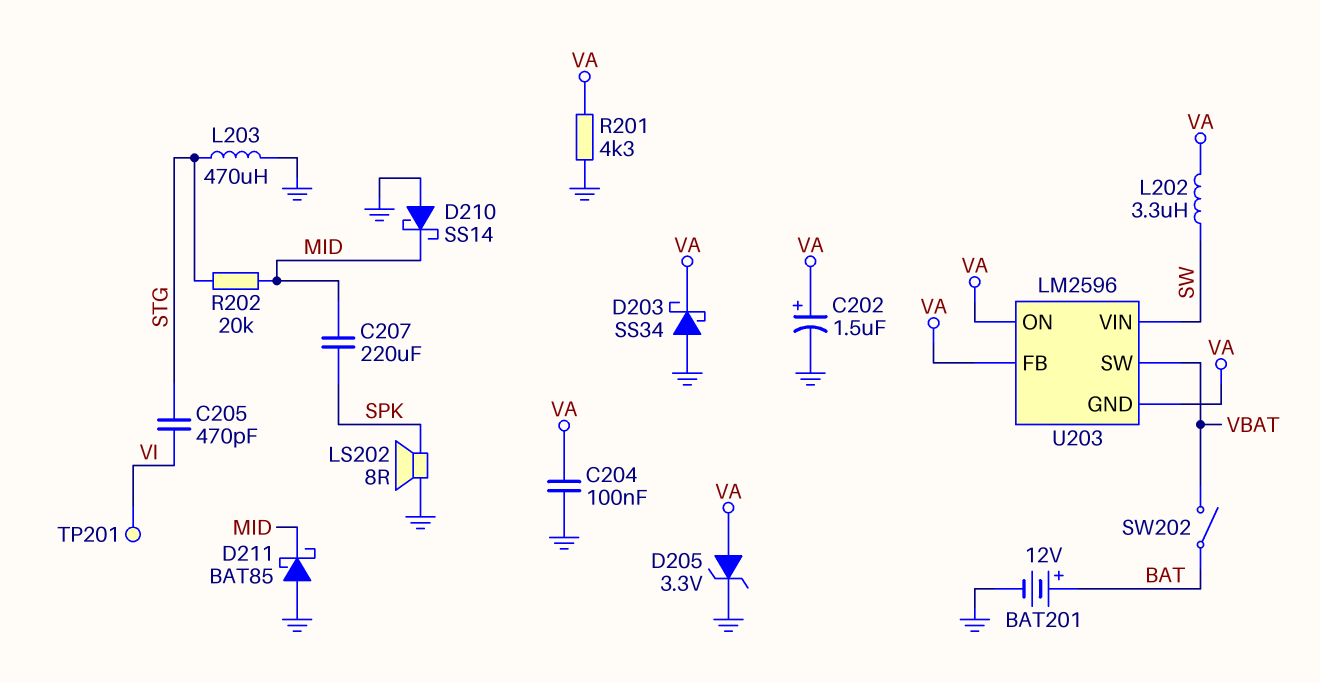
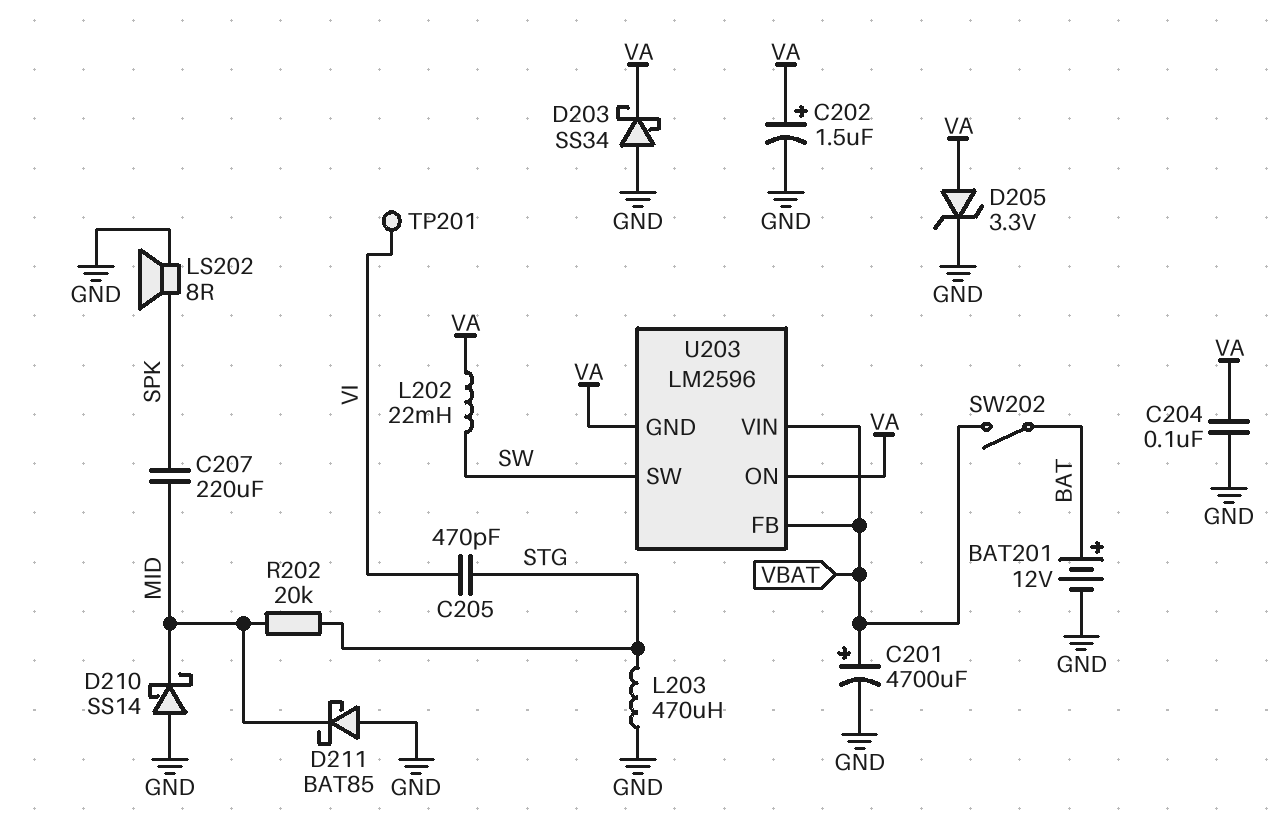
C201: none -> 4700uF (plus VBAT, minus GND)
L202: 3.3uH (SW, VA) -> 22mH (SW, VA)
R201: 4.3k (GND, VA) -> none
U203 pin FB: VA -> VBAT
U203 pin SW: VBAT -> SW
U203 pin VIN: SW -> VBAT

